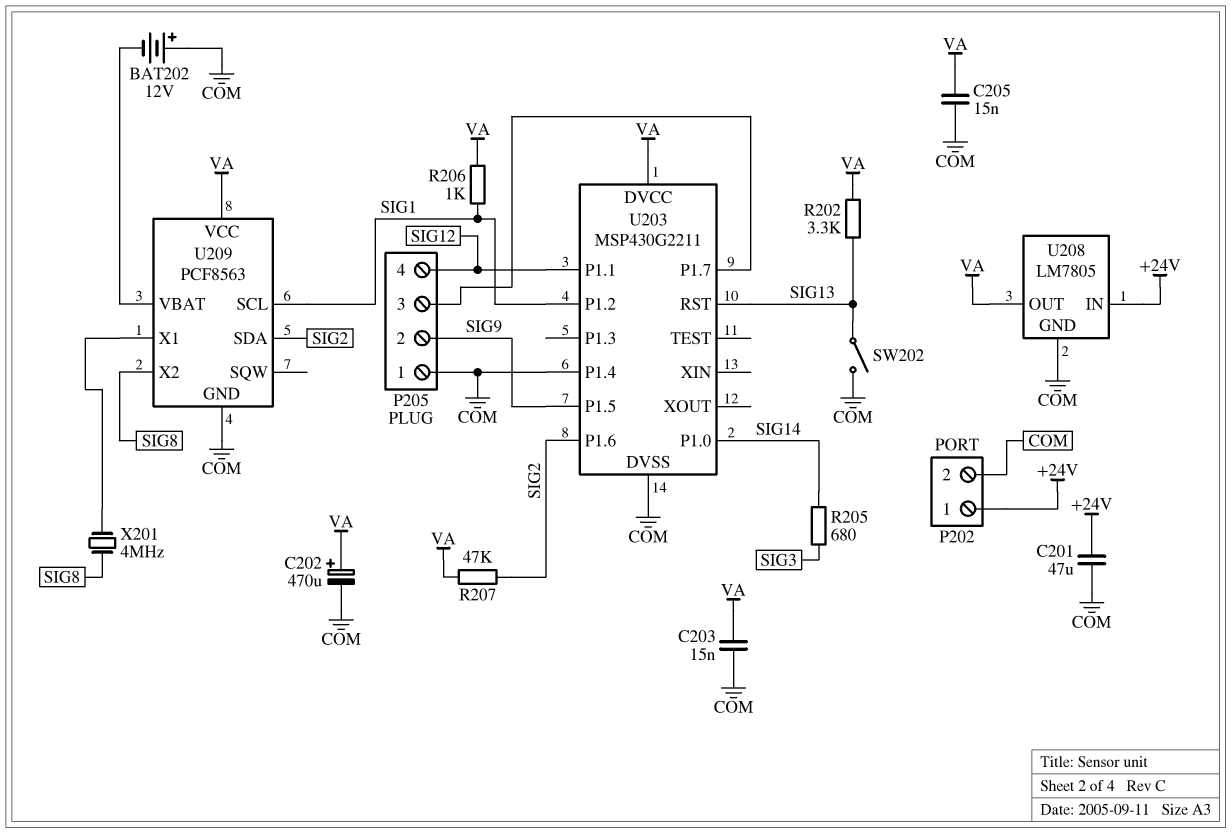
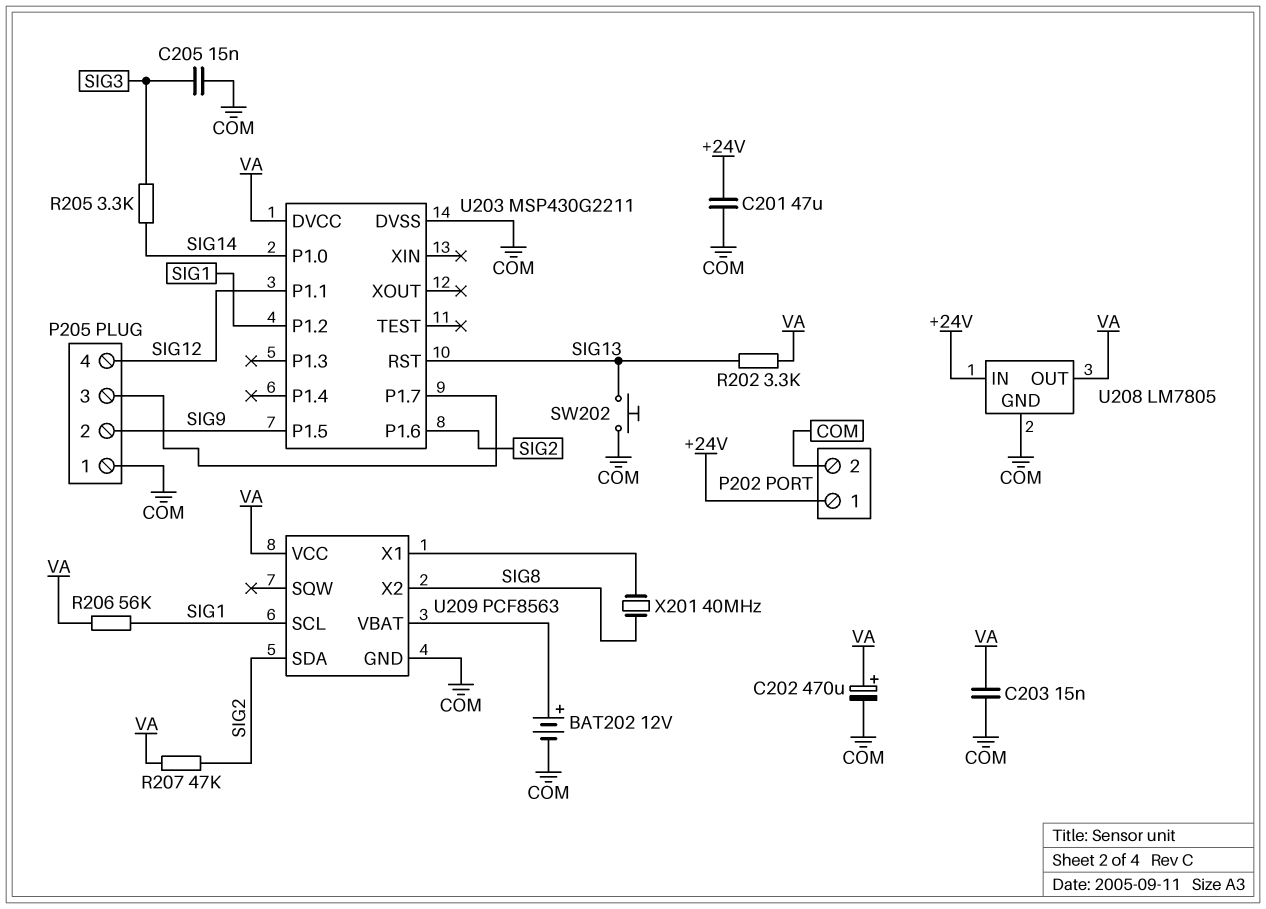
BAT202: 12V (plus COM, minus U209/VBAT) -> 12V (plus U209/VBAT, minus COM)
C205: 15nF (COM, VA) -> 15nF (COM, SIG3)
R205: 680 (SIG3, SIG14) -> 3.3k (SIG3, SIG14)
R206: 1k (SIG1, VA) -> 56k (SIG1, VA)
SW202: switch (COM, SIG13) -> button (COM, SIG13)
U203 pin P1.4: COM -> none
X201: 4MHz (SIG8, U209/X1) -> 40MHz (SIG8, U209/X1)

